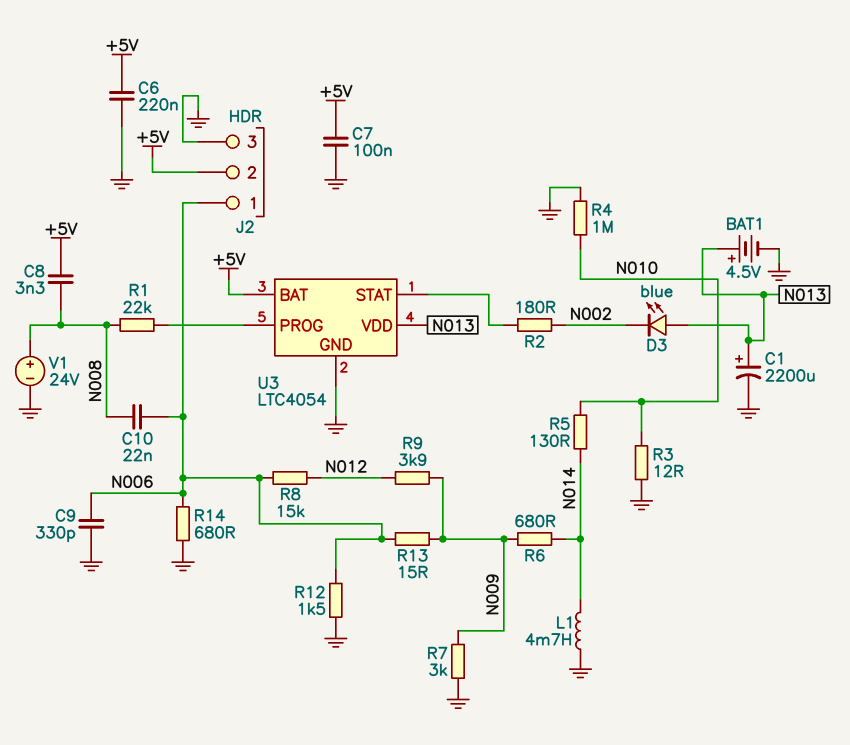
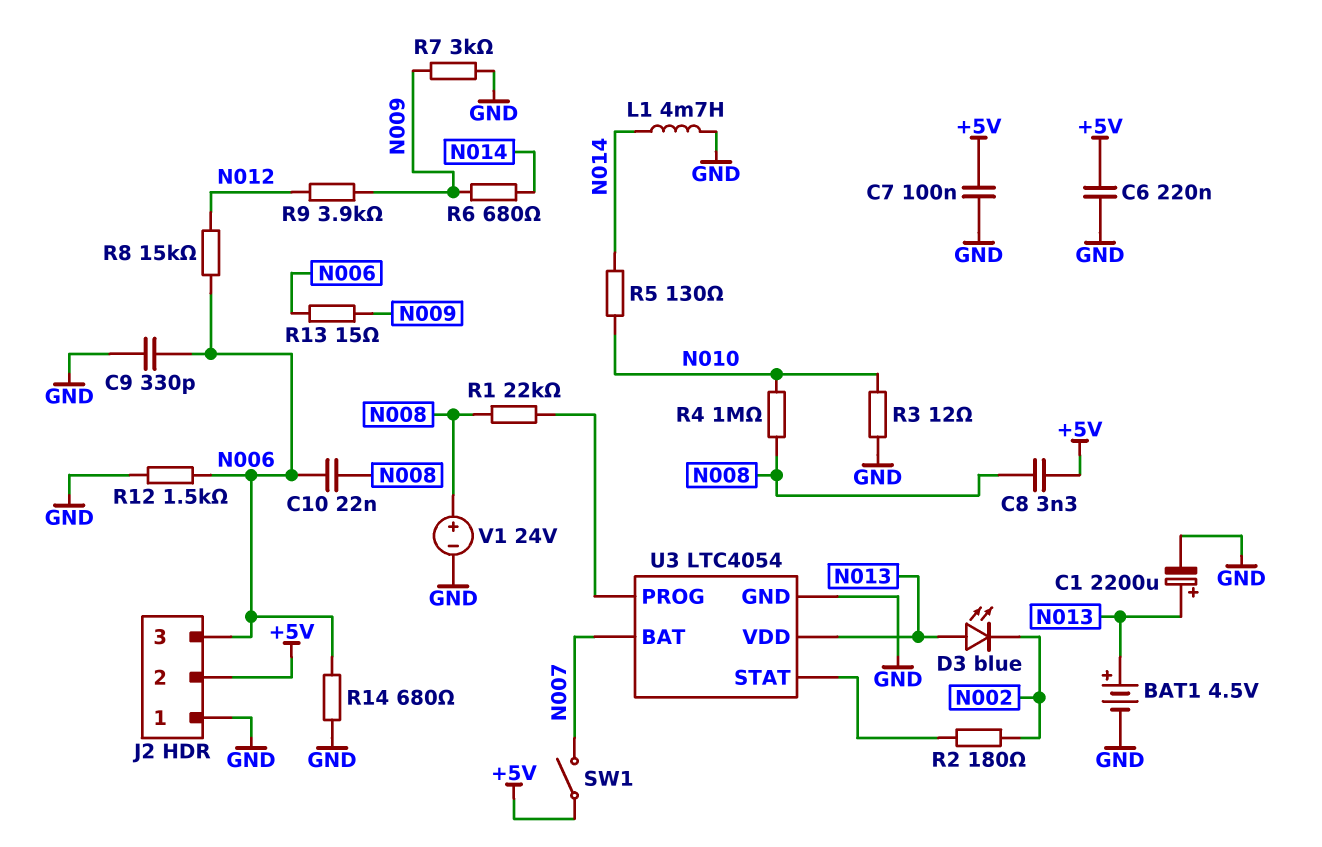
J2 pin 1: N006 -> GND
J2 pin 3: GND -> N006
R4: 1M (GND, N010) -> 1M (N008, N010)
SW1: none -> switch (+5V, N007)
U3 pin BAT: +5V -> N007

